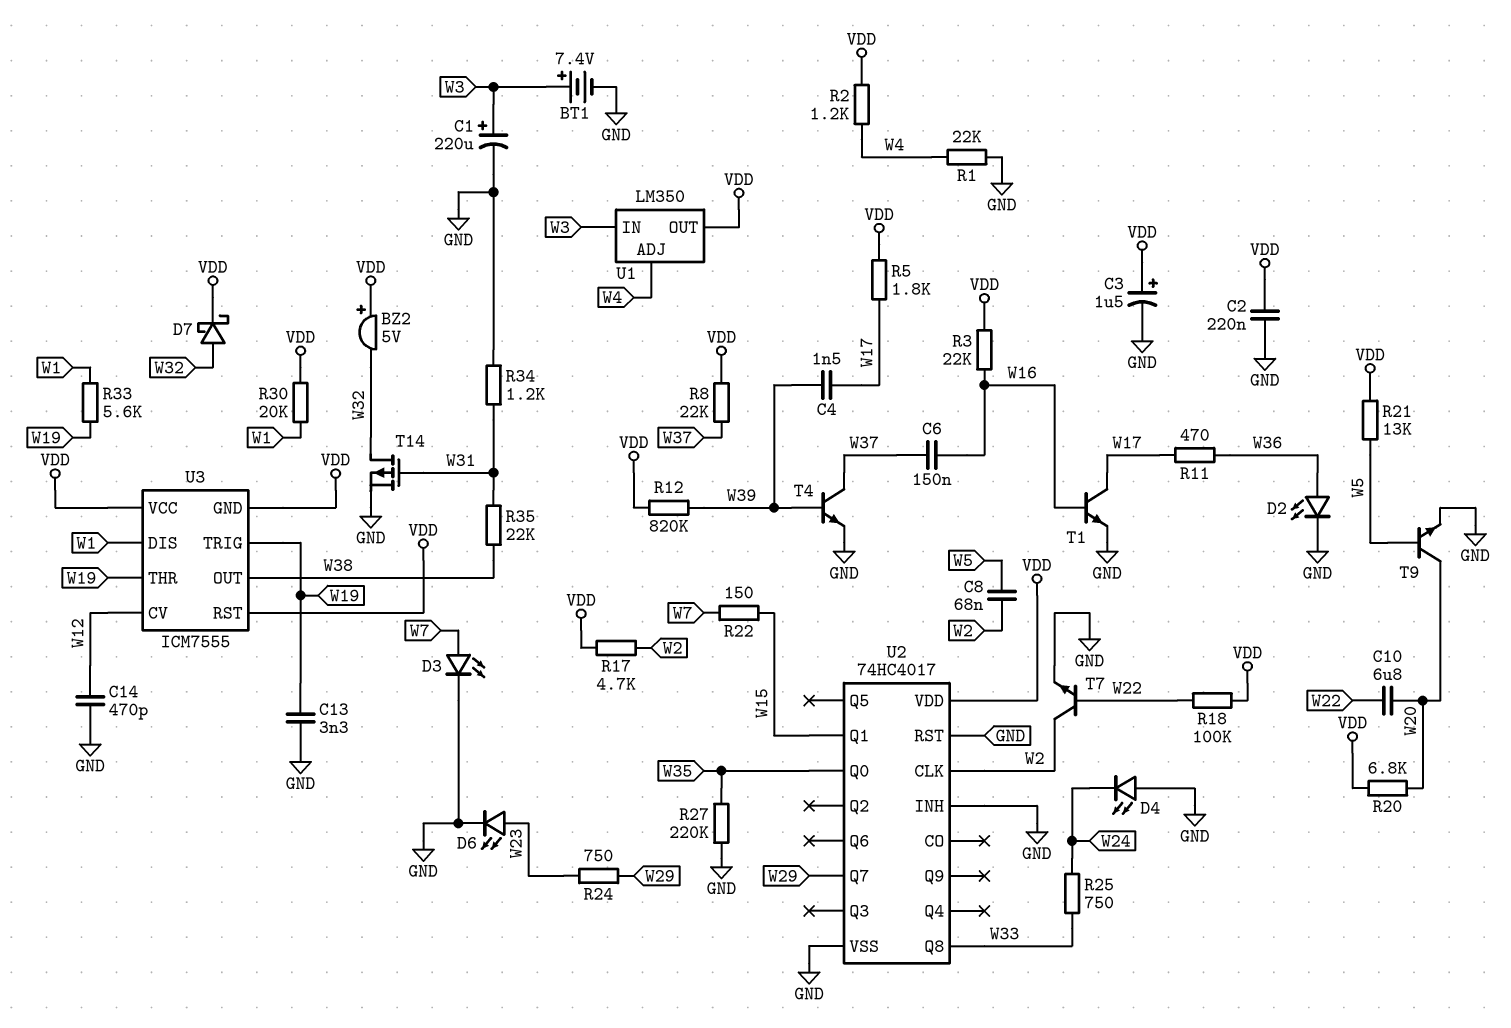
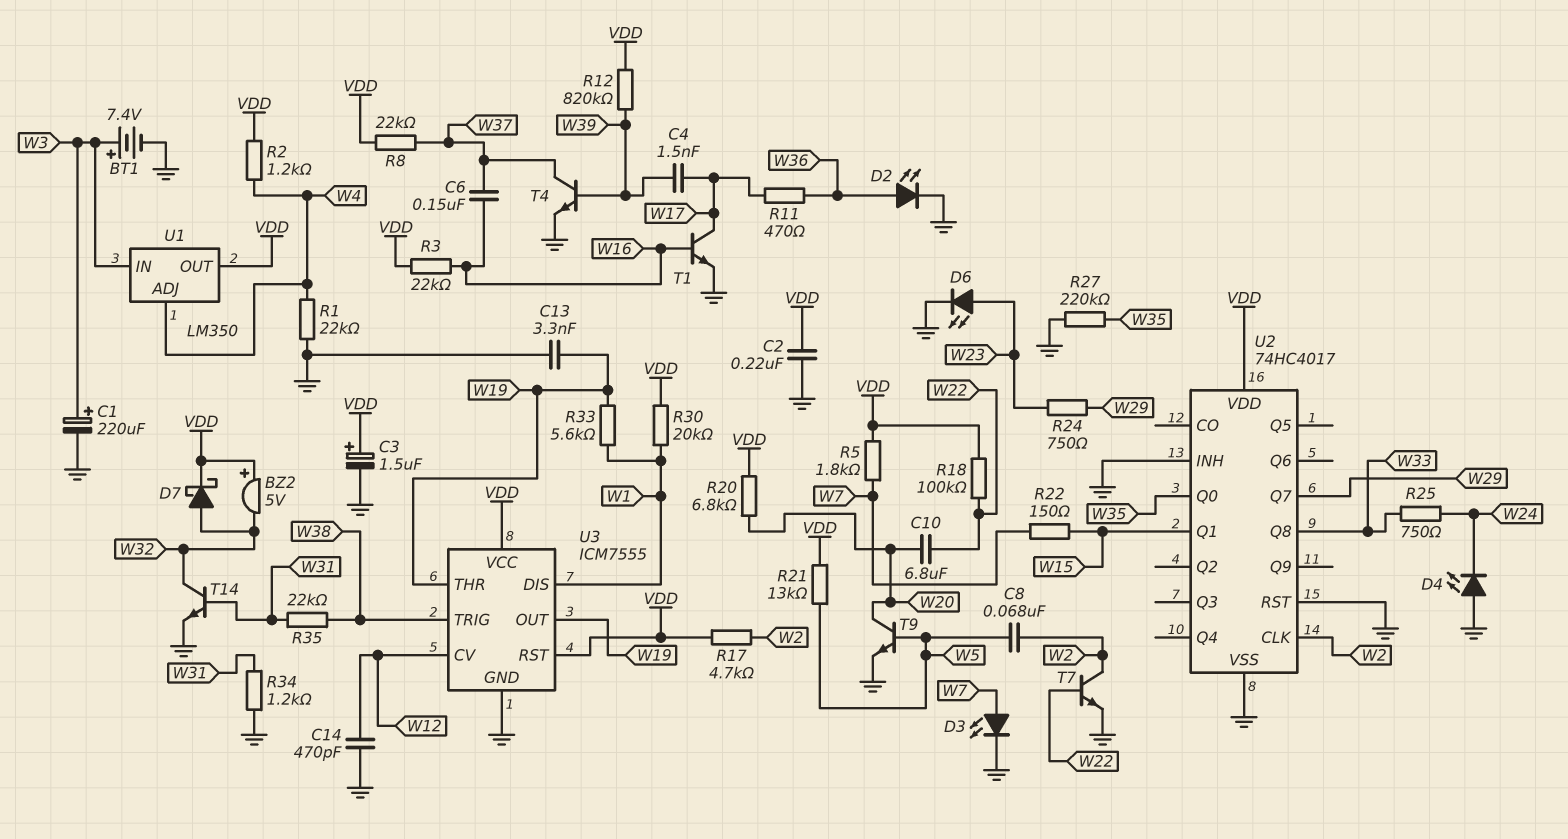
R5: 1.8k (VDD, W17) -> 1.8k (VDD, W7)
T14: PMOS (G W31, D W32, S GND) -> NPN (B W31, C W32, E GND)
U3 pin GND: VDD -> GND
U3 pin OUT: W38 -> W19
U3 pin TRIG: W19 -> W38

